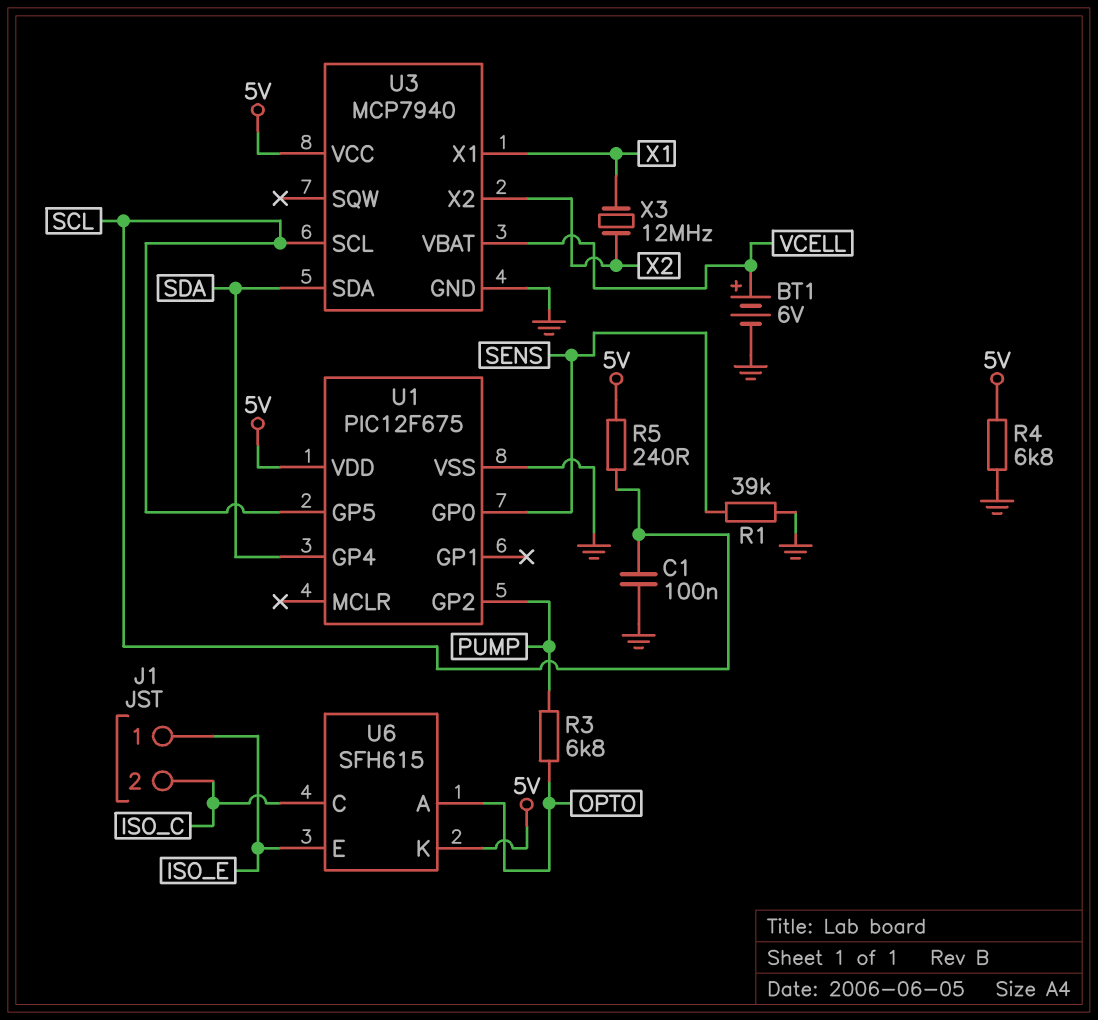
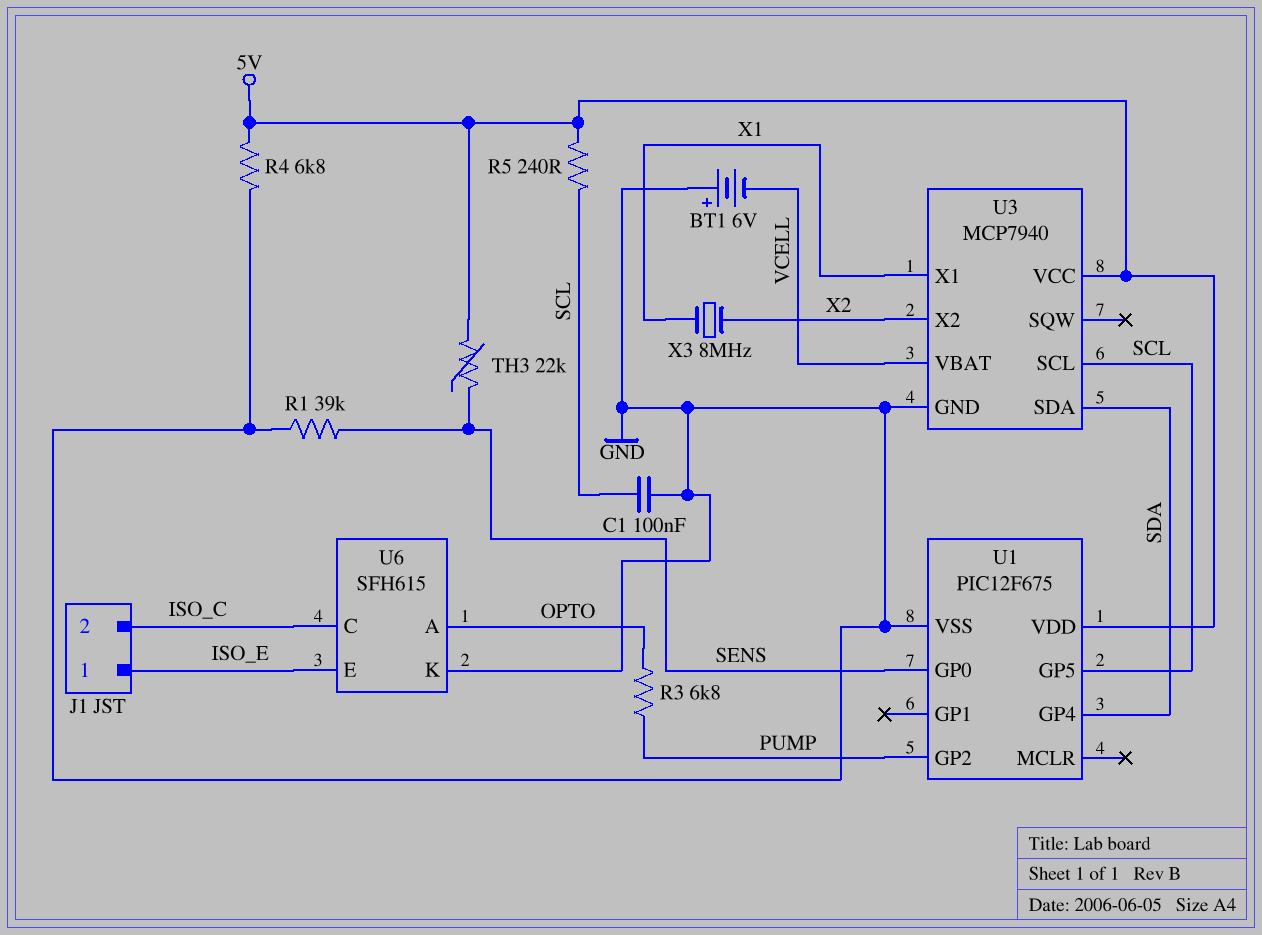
BT1: 6V (plus VCELL, minus GND) -> 6V (plus GND, minus VCELL)
TH3: none -> 22k (5V, SENS)
U6 pin K: 5V -> GND
X3: 12MHz (X1, X2) -> 8MHz (X1, X2)

